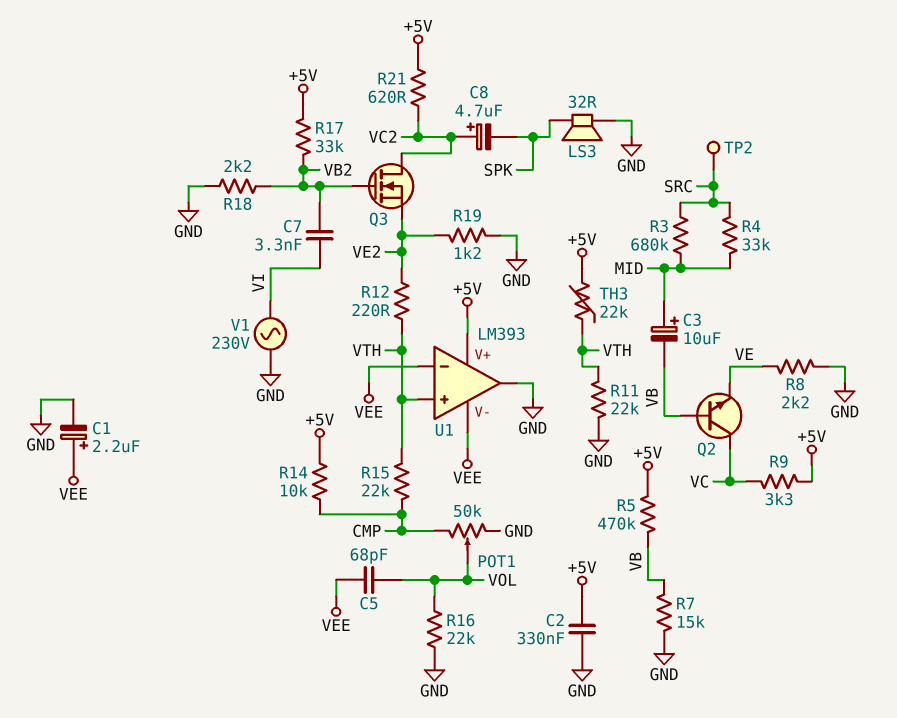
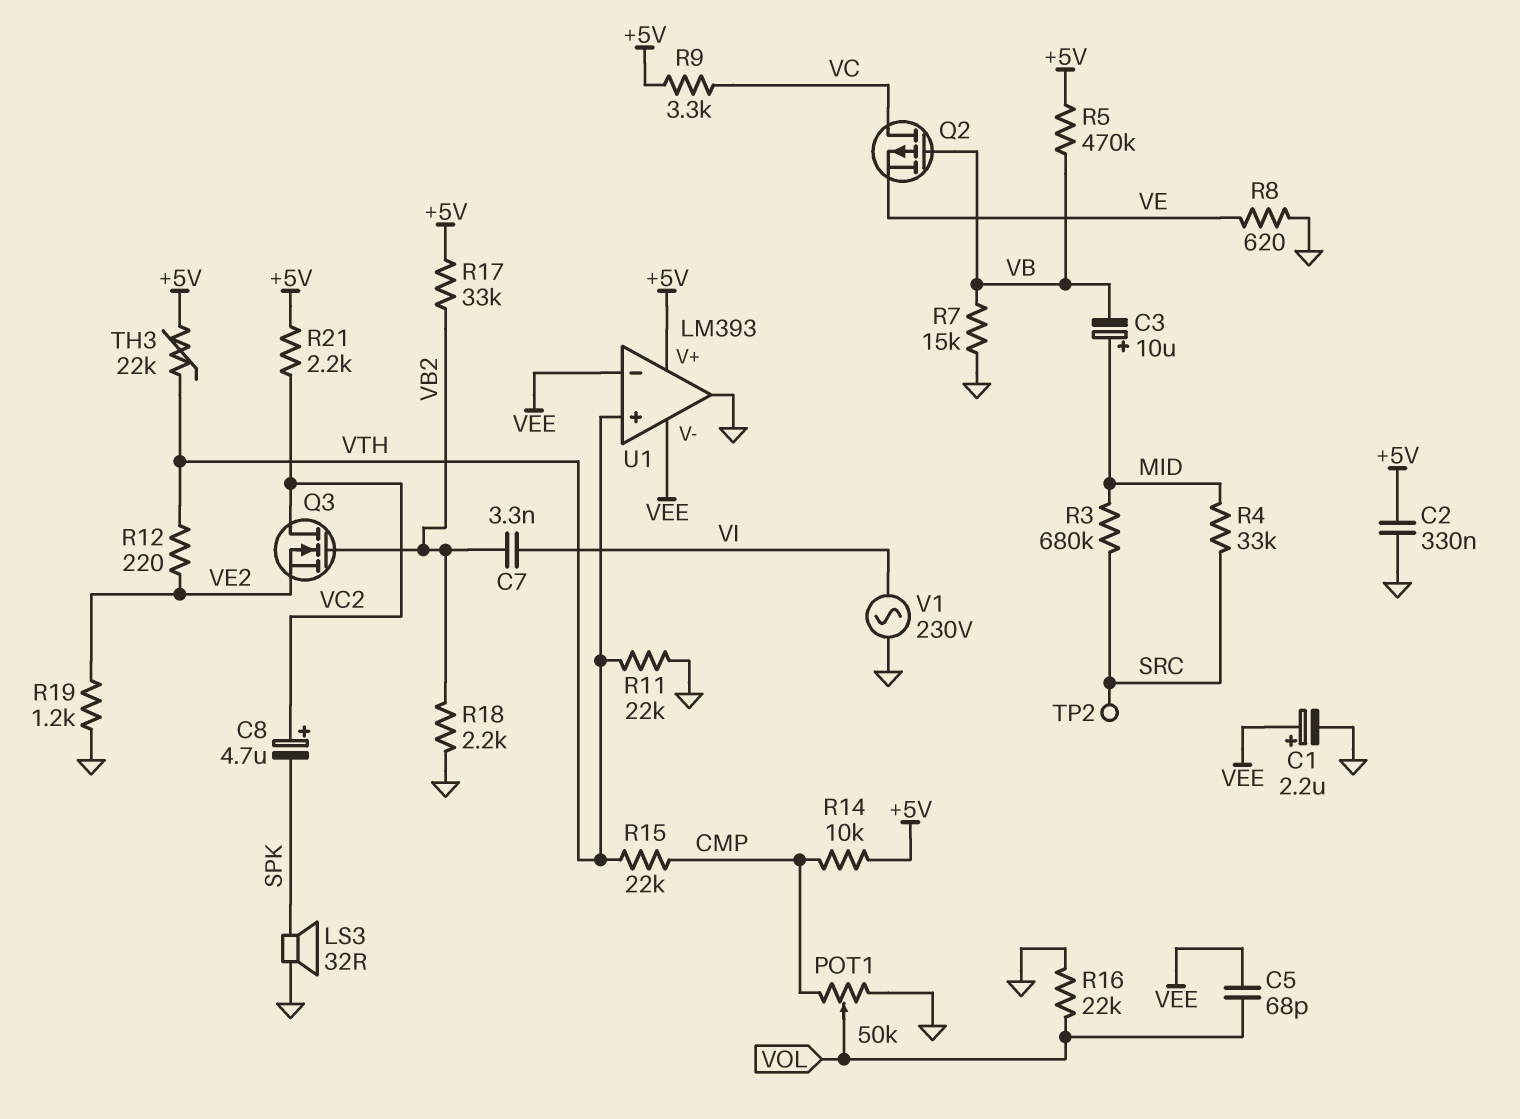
Q2: NPN (B VB, C VC, E VE) -> PMOS (G VB, D VC, S VE)
R8: 2.2k (GND, VE) -> 620 (GND, VE)
R21: 620 (+5V, VC2) -> 2.2k (+5V, VC2)

